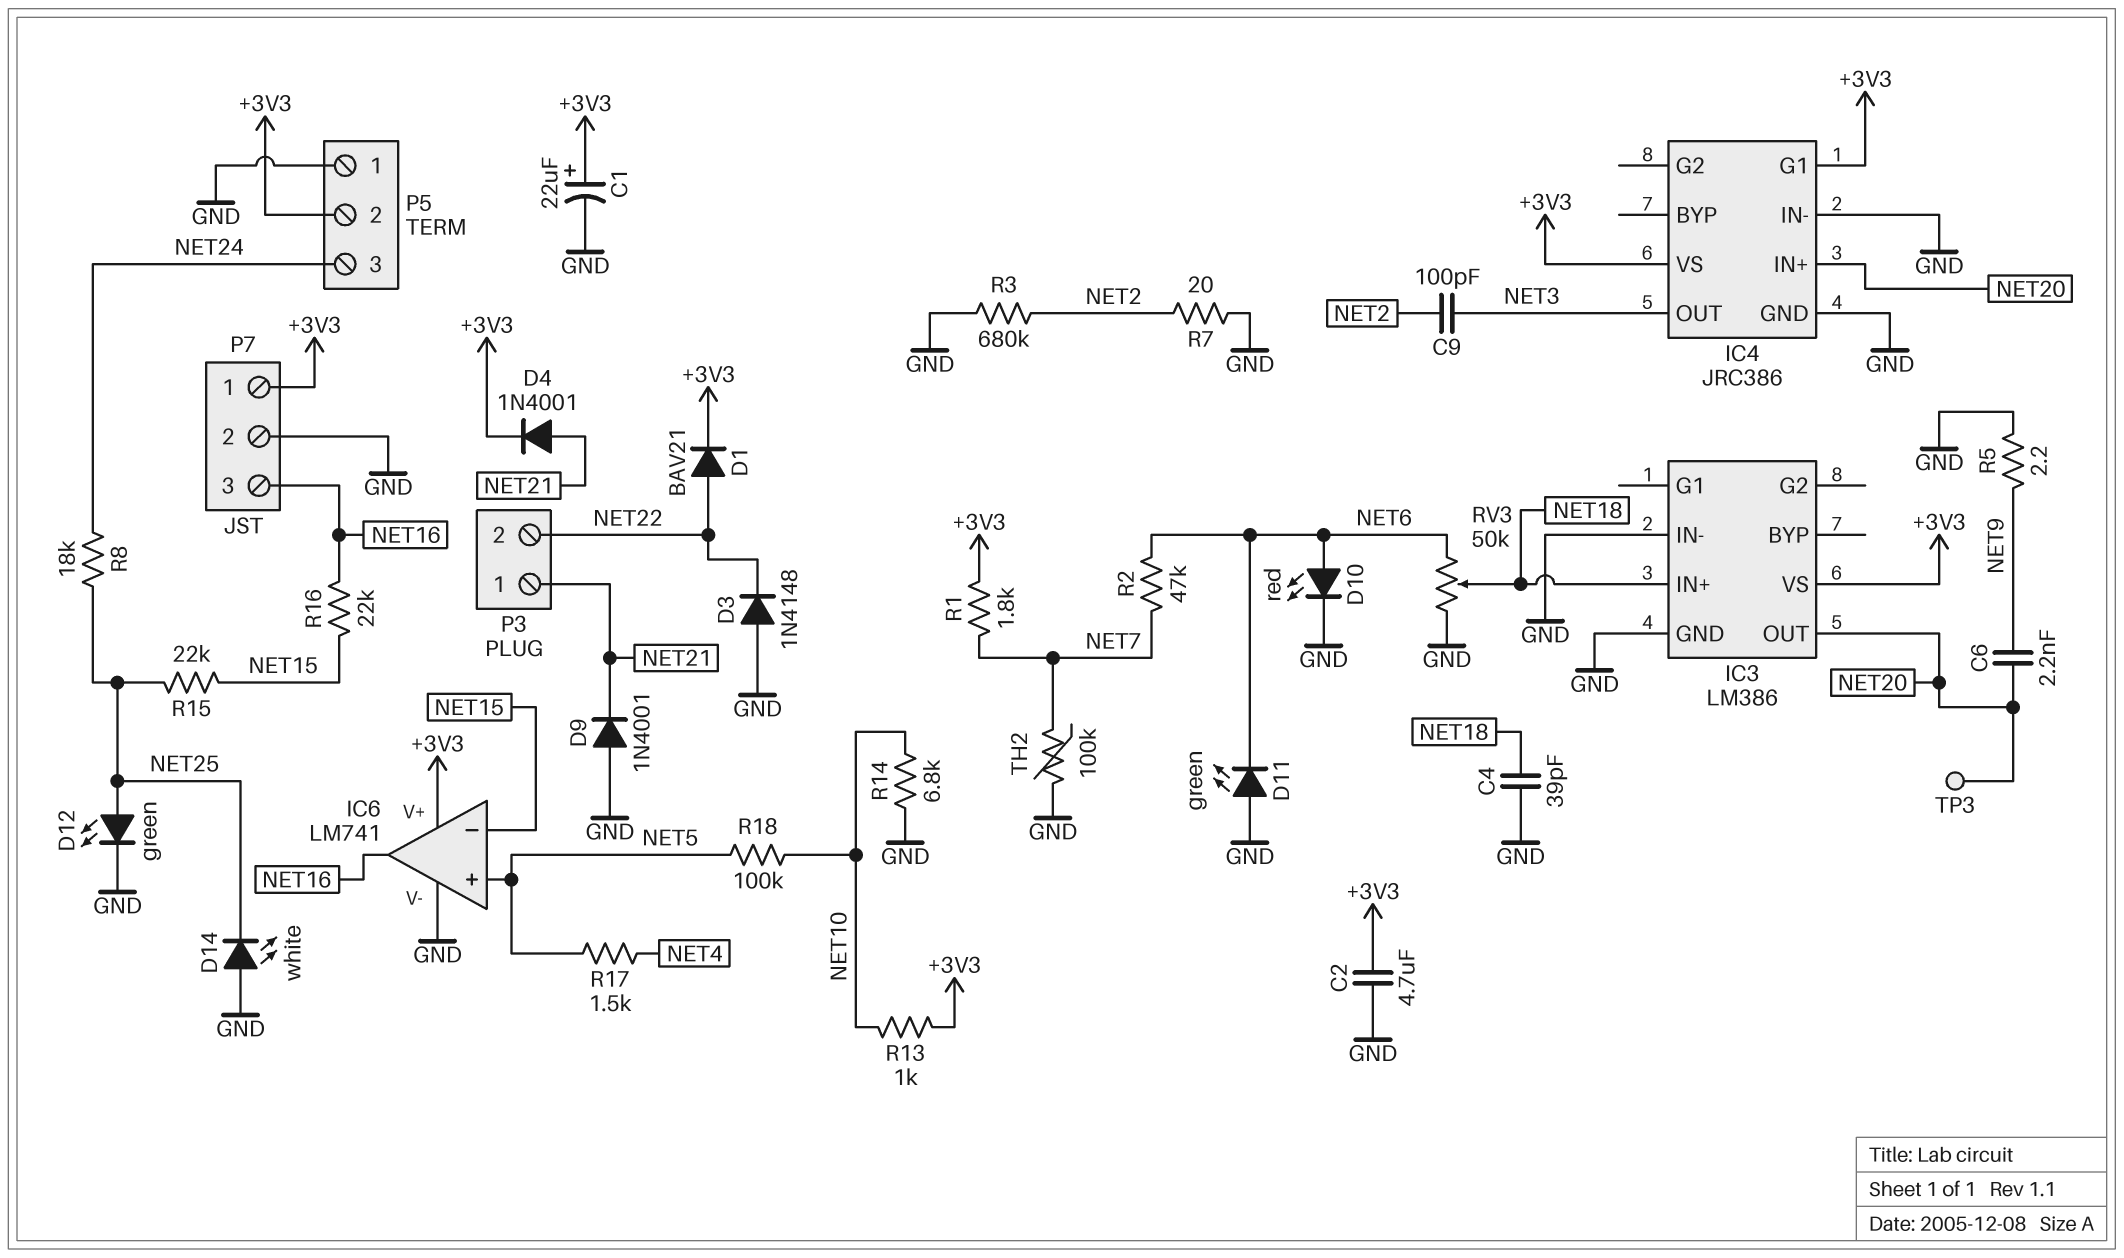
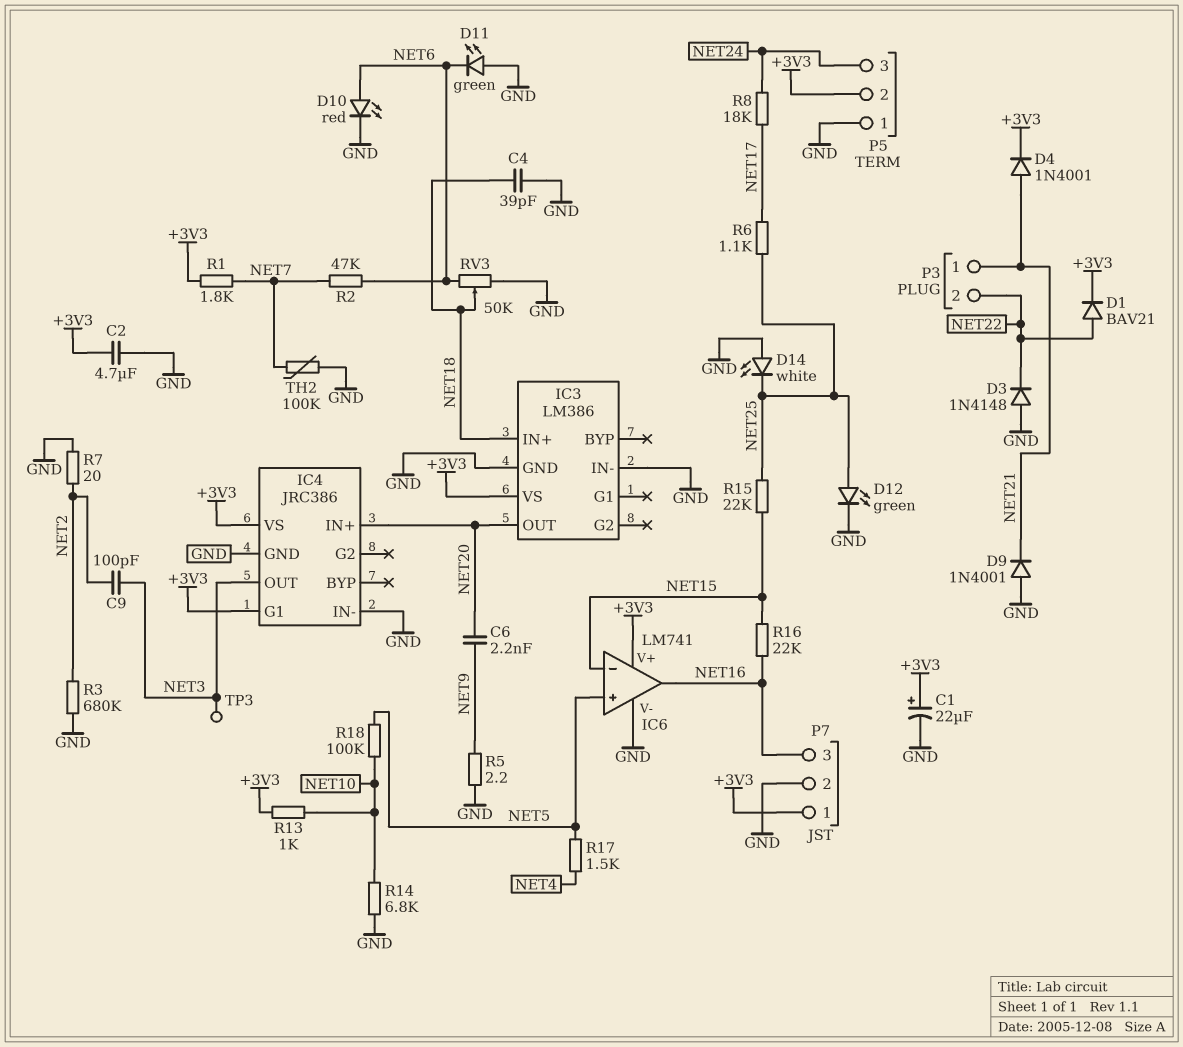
R6: none -> 1.1k (NET17, NET25)
R8: 18k (NET24, NET25) -> 18k (NET17, NET24)
TP3: test point (NET20) -> test point (NET3)

